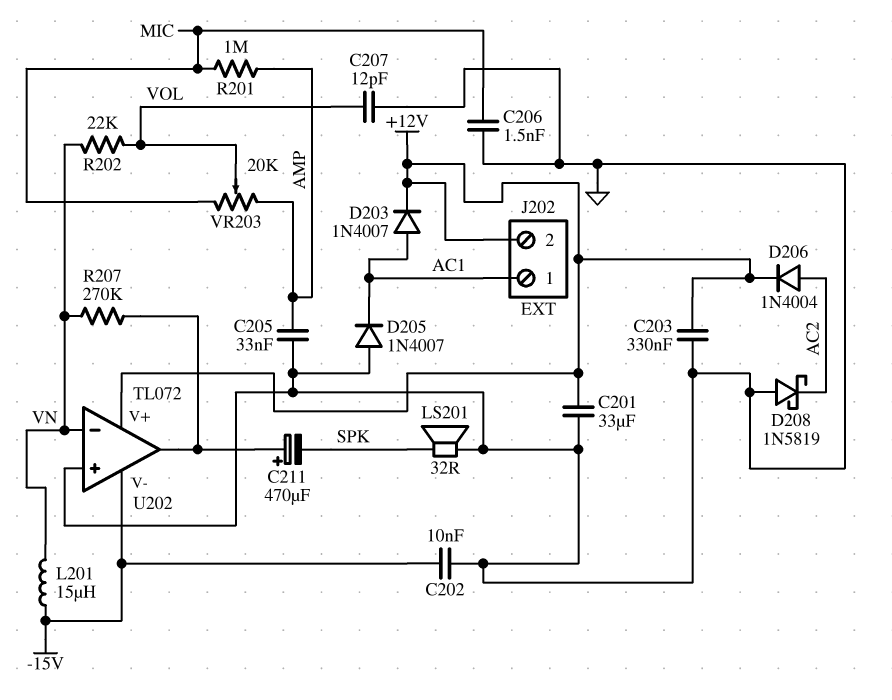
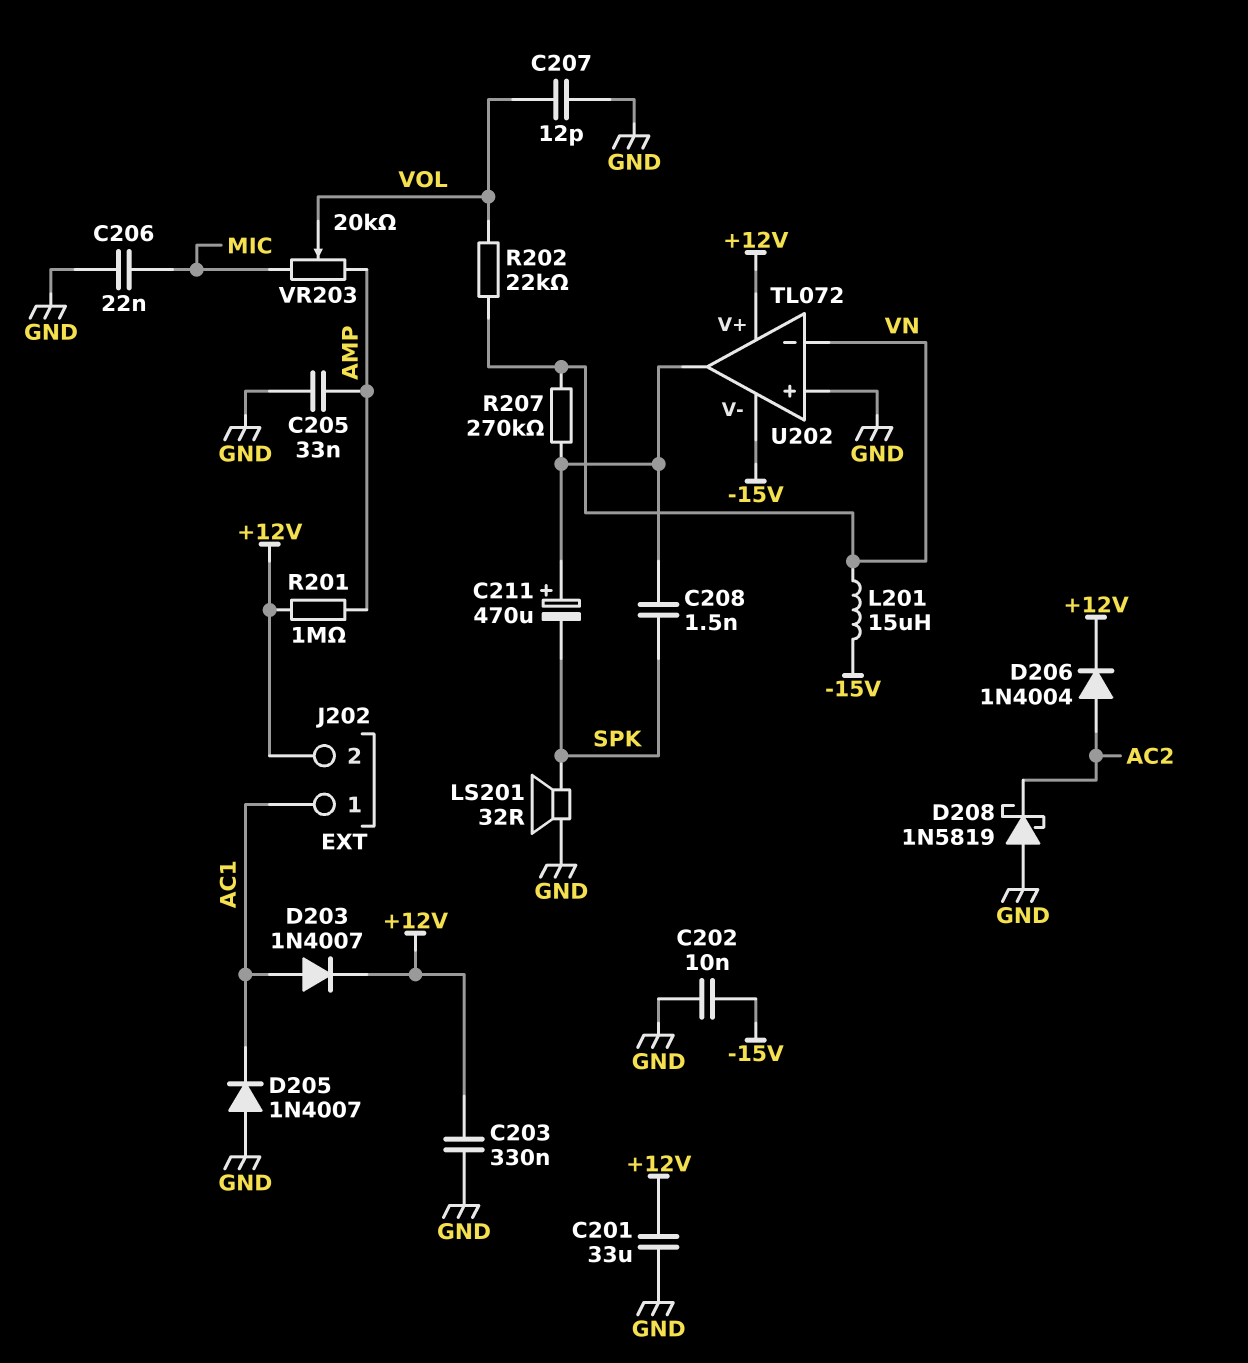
C206: 1.5nF (GND, MIC) -> 22nF (GND, MIC)
C208: none -> 1.5nF (SPK, U202/out)
R201: 1M (AMP, MIC) -> 1M (+12V, AMP)

